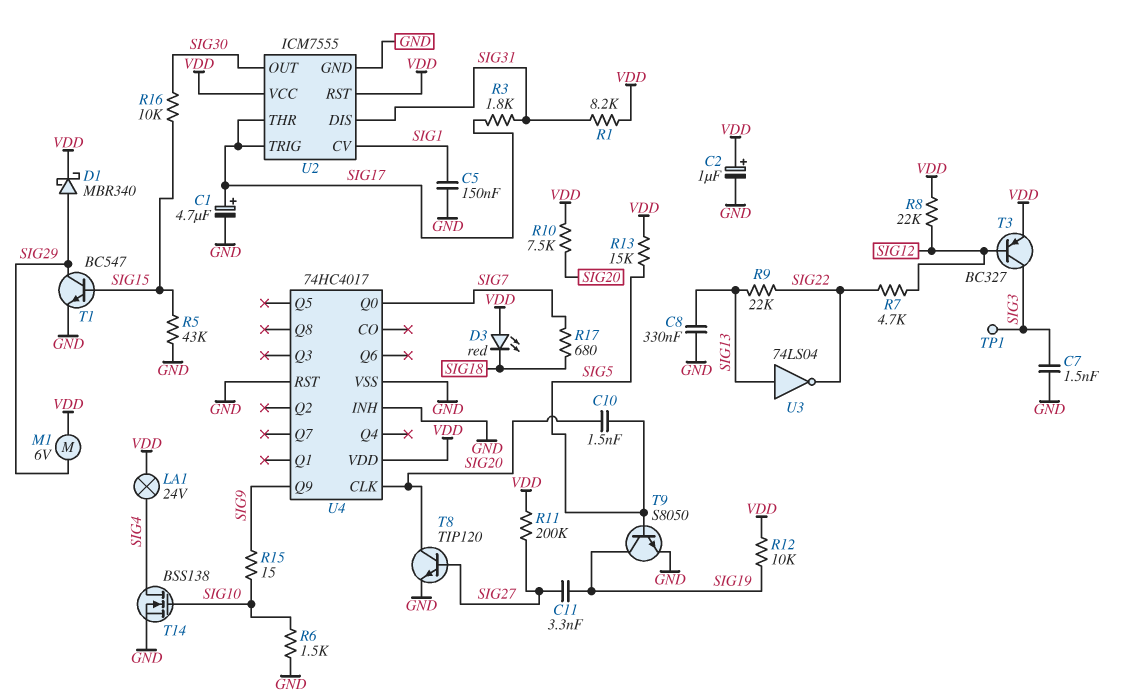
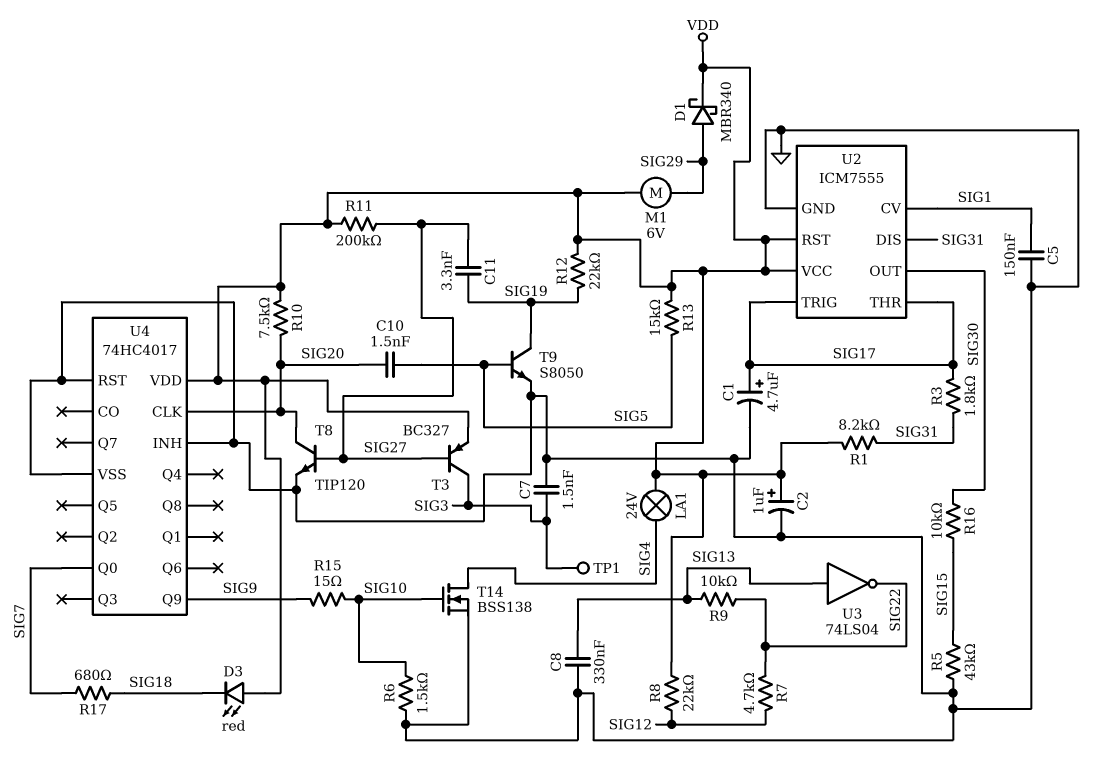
R9: 22k (SIG13, SIG22) -> 10k (SIG13, SIG22)
R12: 10k (SIG19, VDD) -> 22k (SIG19, VDD)
T1: NPN BC547 (B SIG15, C SIG29, E GND) -> none
T3: PNP BC327 (B SIG12, C SIG3, E VDD) -> PNP BC327 (B SIG27, C SIG3, E VDD)

